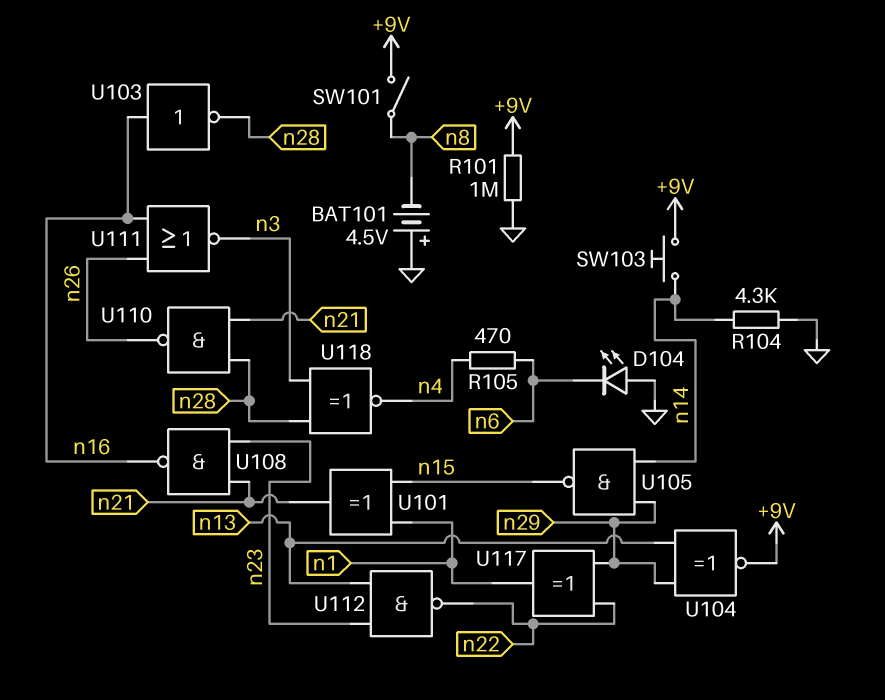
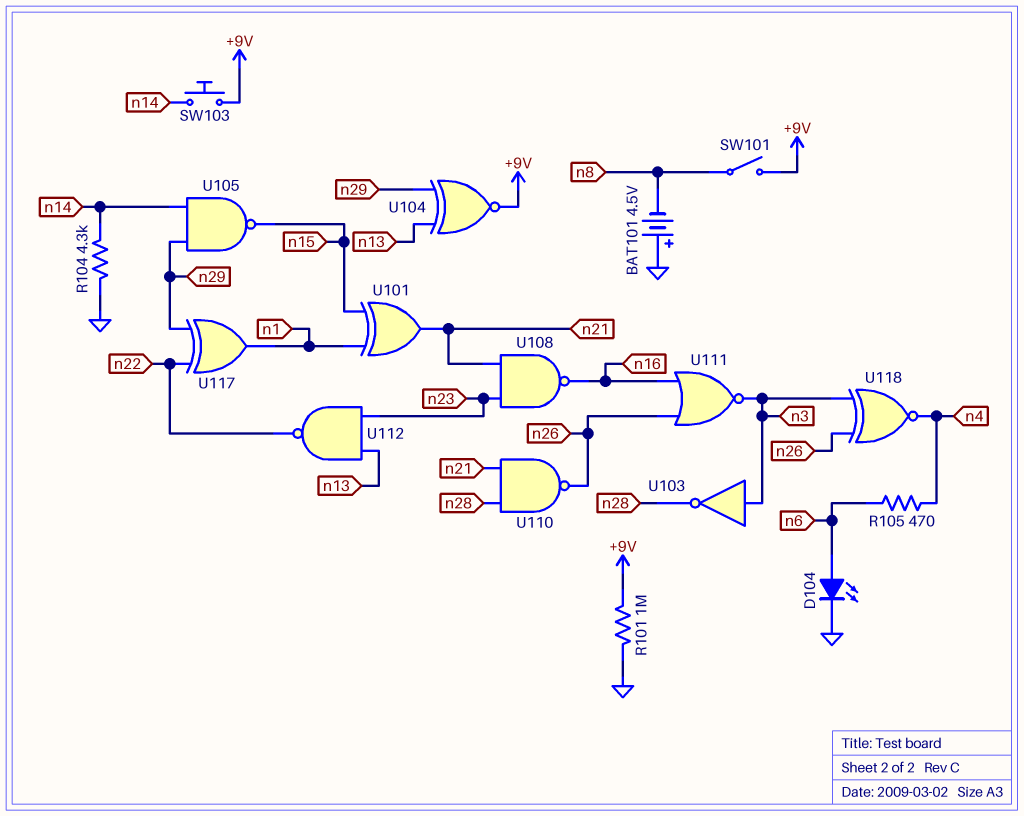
D104: LED (A GND, K n6) -> LED (A n6, K GND)
U103: NOT (in n16, out n28) -> NOT (in n3, out n28)
U118: XNOR (in n3, in n28, out n4) -> XNOR (in n3, in n26, out n4)

